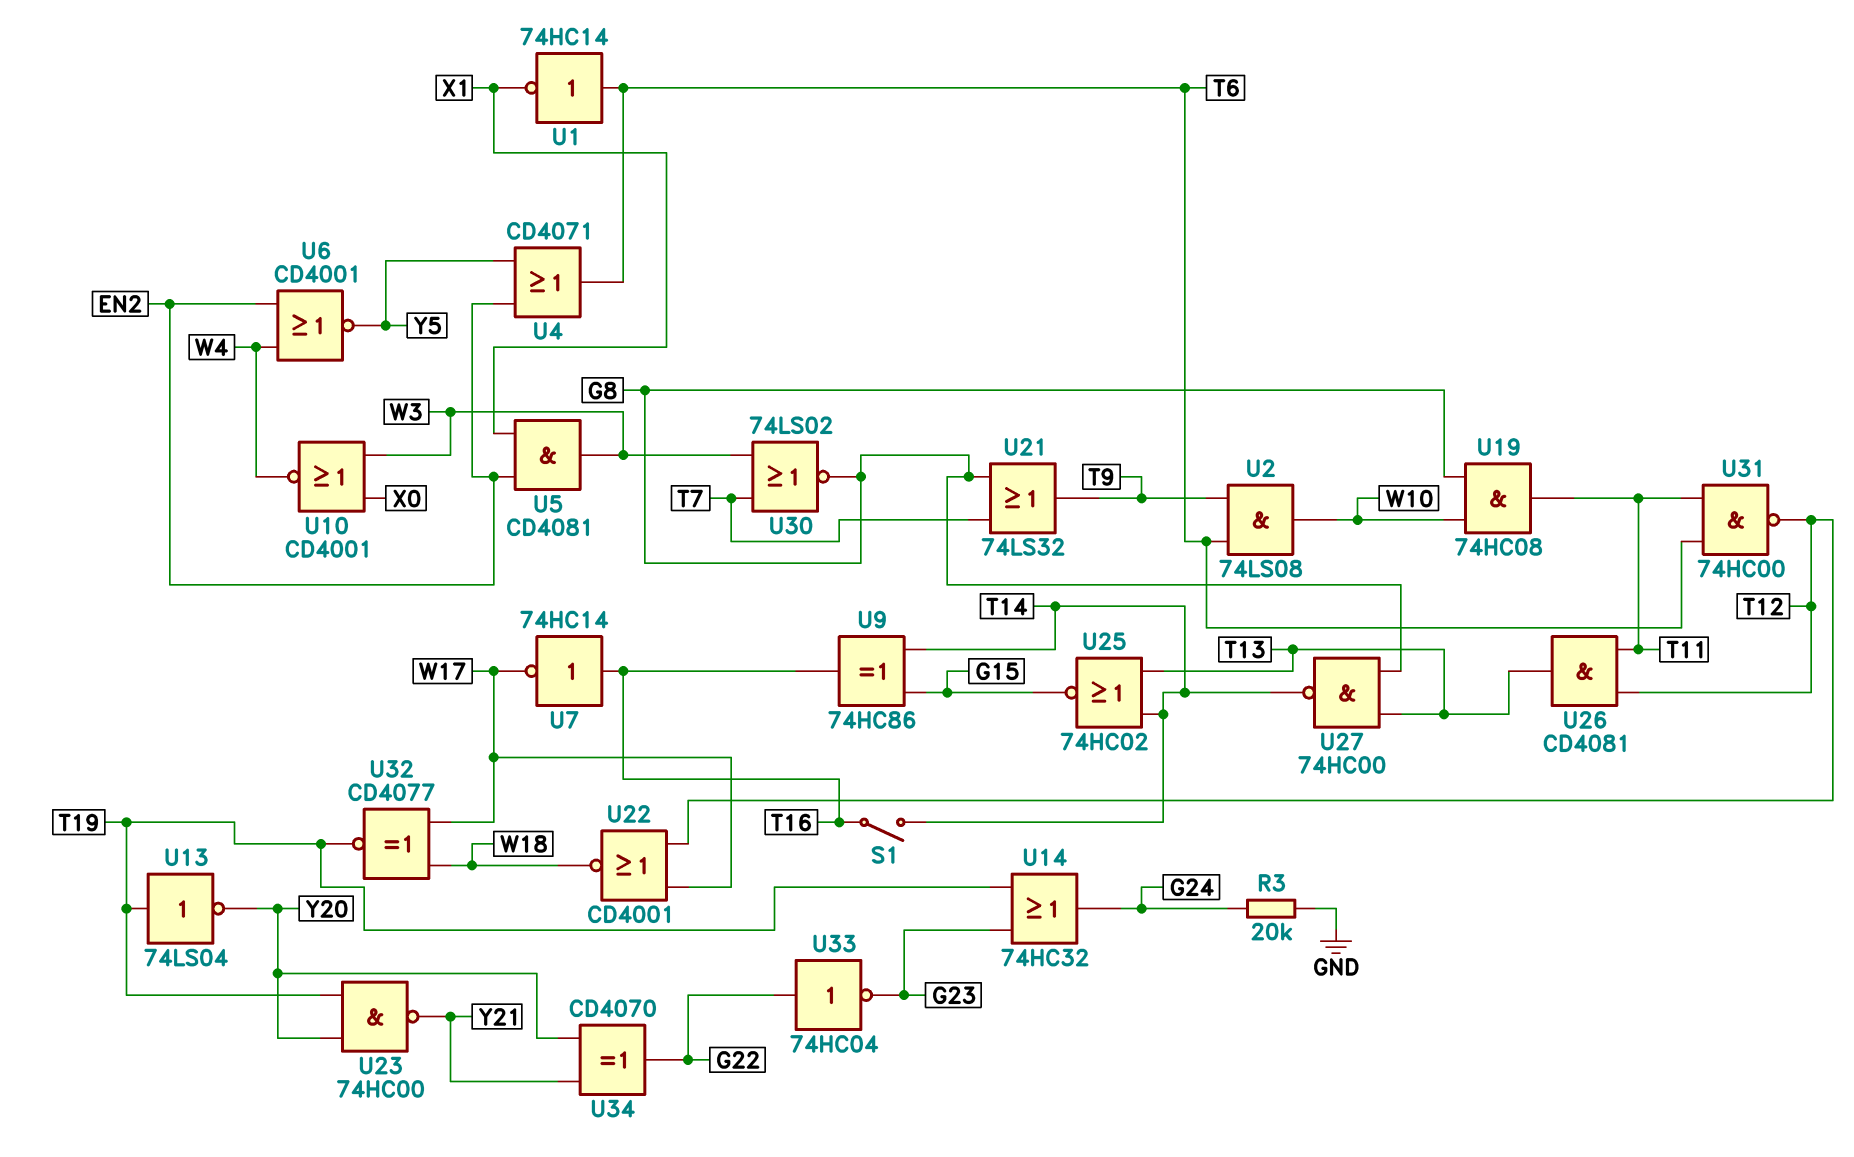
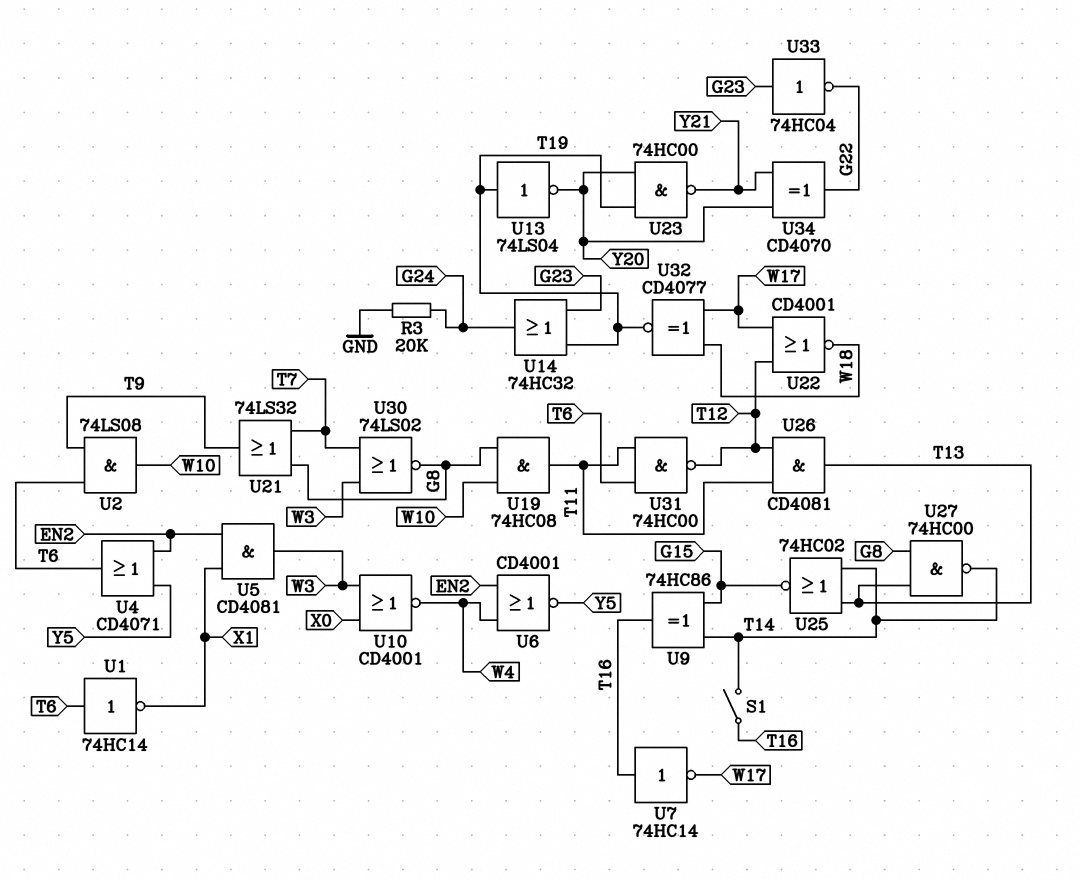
U33: NOT 74HC04 (in G22, out G23) -> NOT 74HC04 (in G23, out G22)

